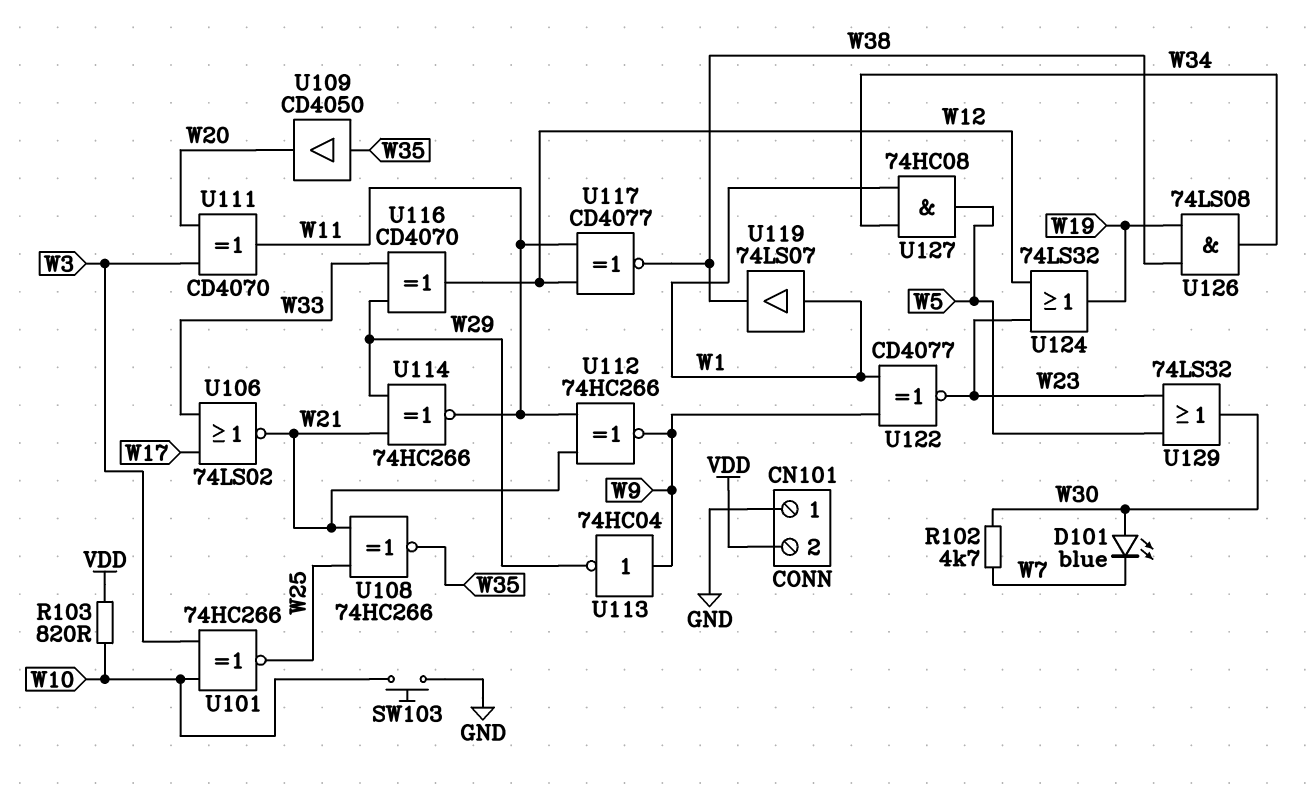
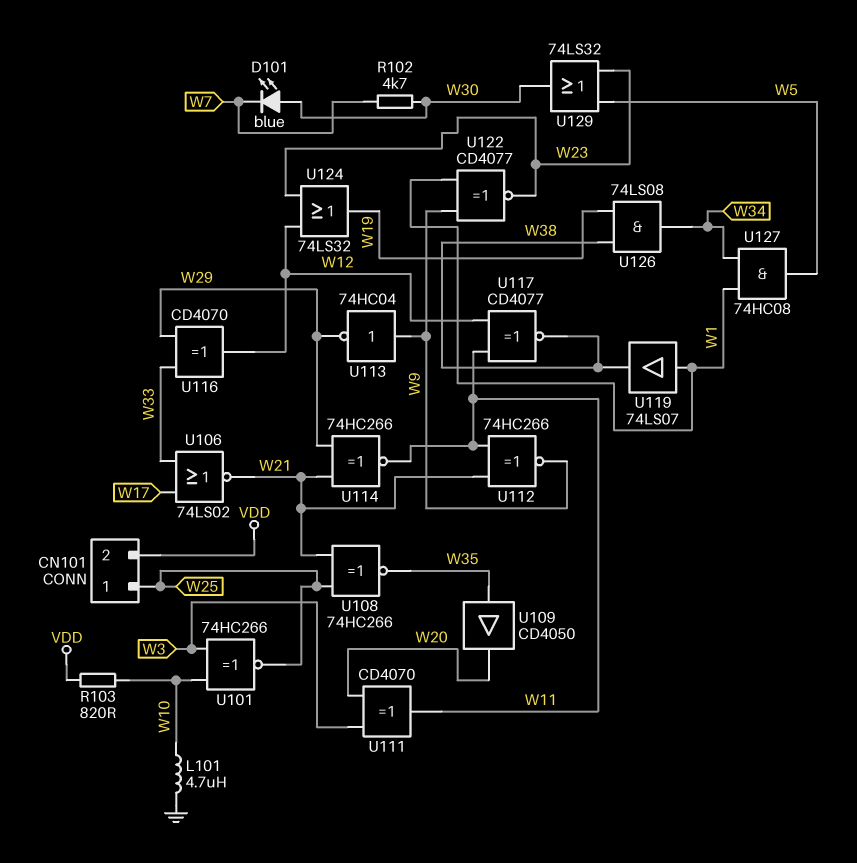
CN101 pin 1: GND -> W25
L101: none -> 4.7uH (GND, W10)
SW103: button (GND, W10) -> none

